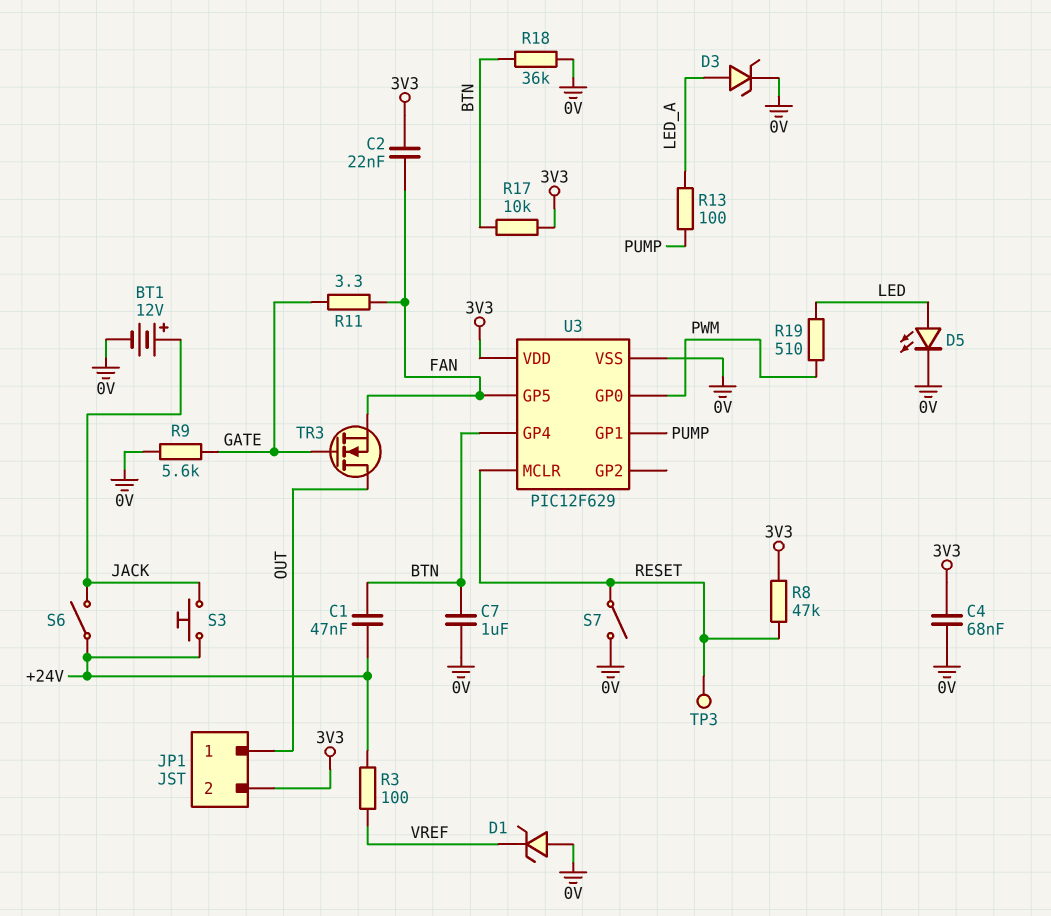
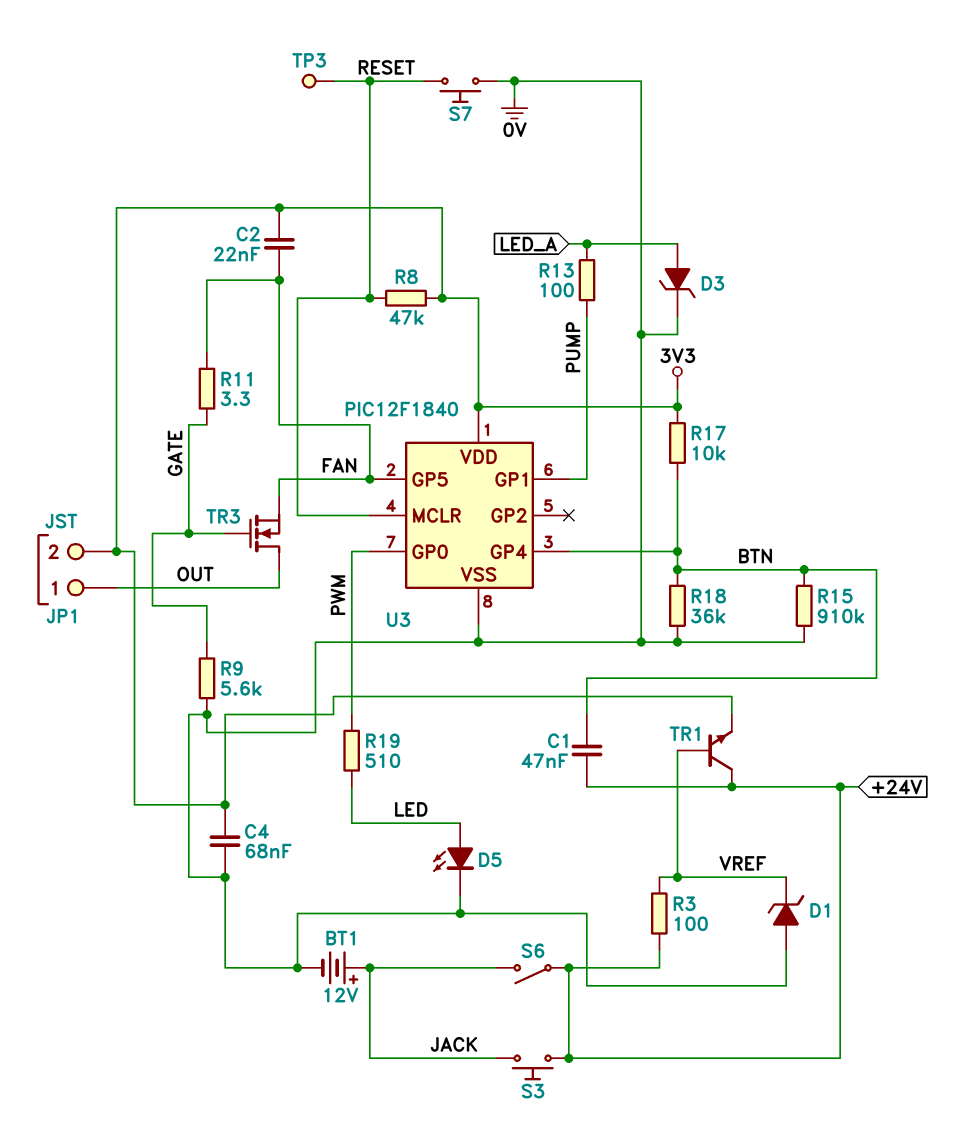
C7: 1uF (0V, BTN) -> none
R15: none -> 910k (0V, BTN)
S7: switch (0V, RESET) -> button (0V, RESET)
TR1: none -> NPN (B VREF, C +24V, E 3V3)
U3: PIC12F629 -> PIC12F1840

